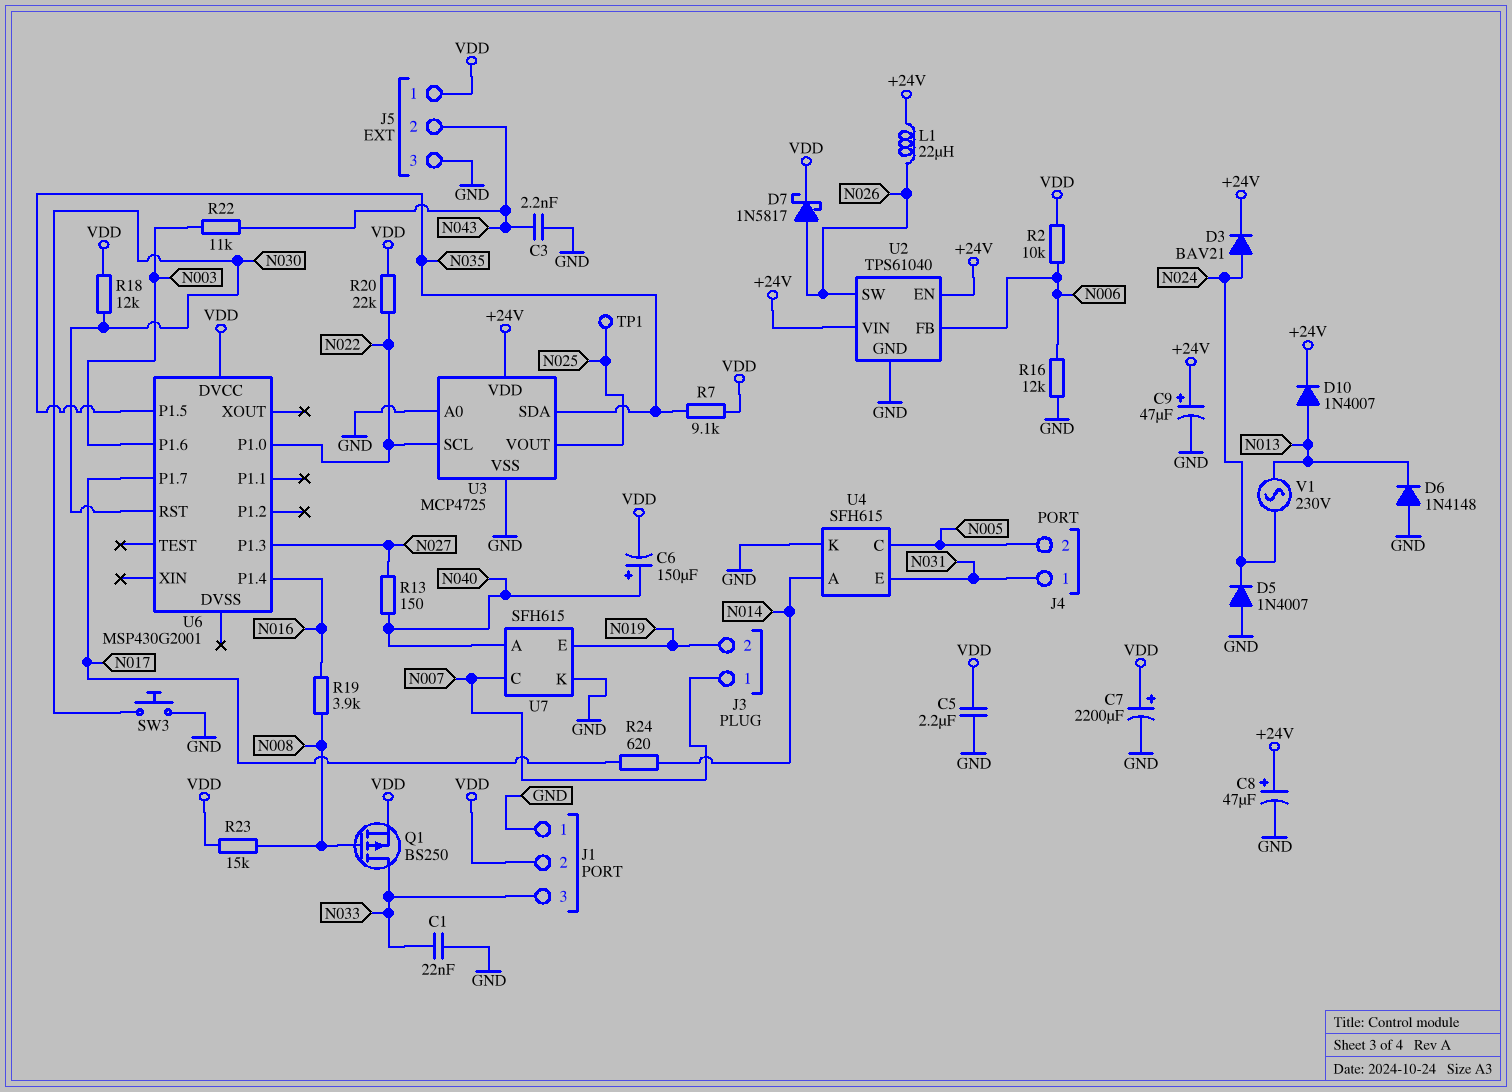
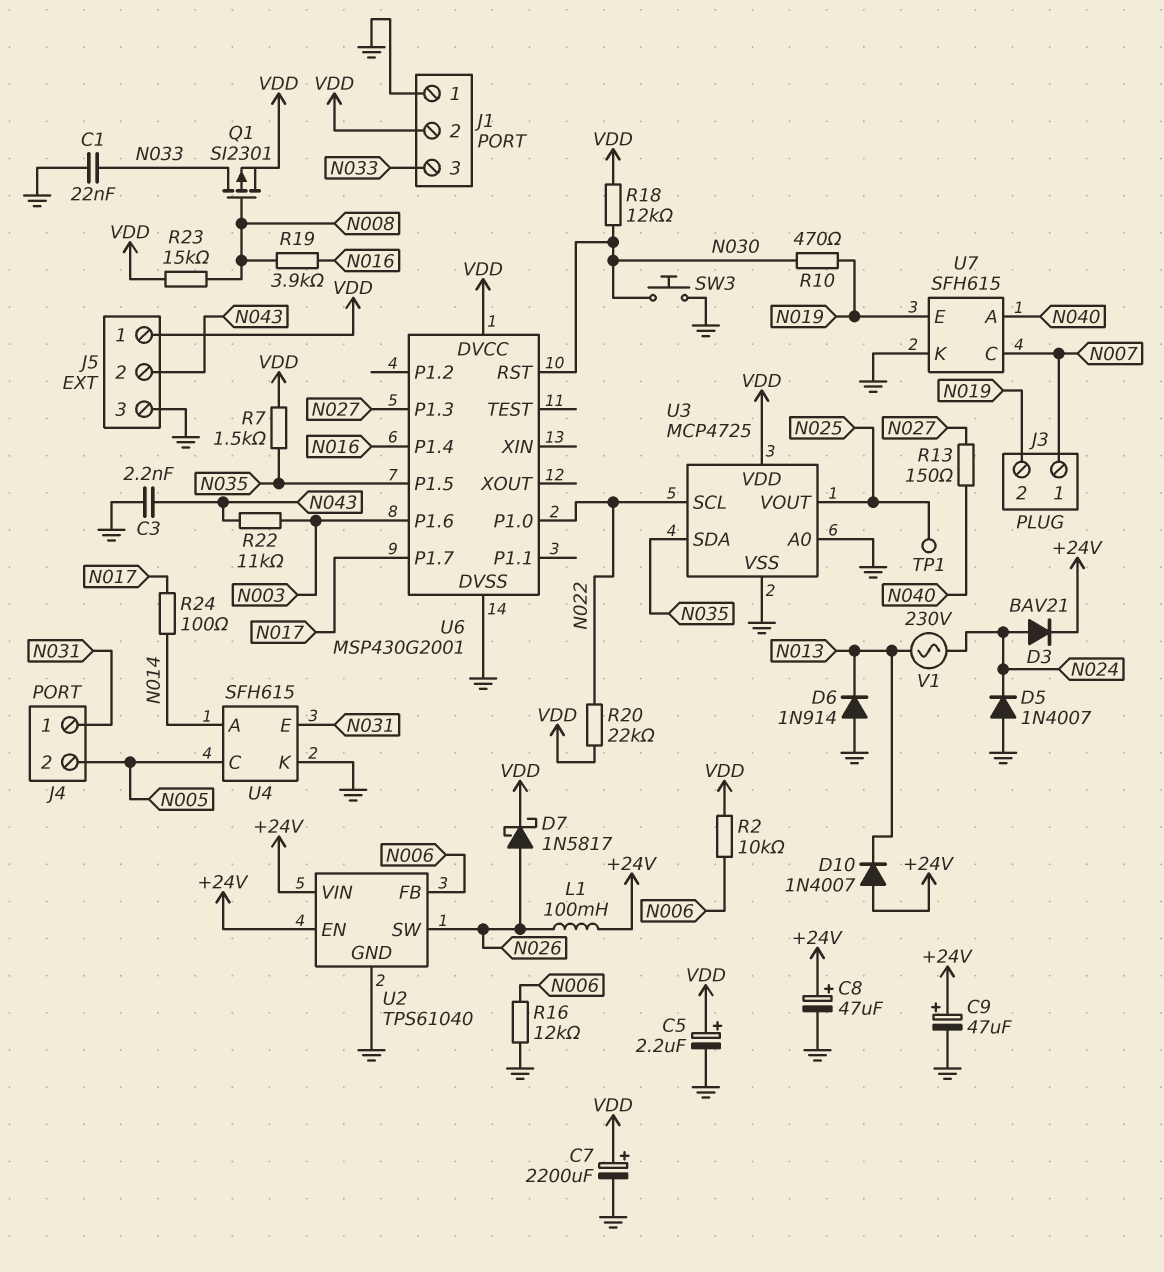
C5: 2.2uF (GND, VDD) -> 2.2uF (plus VDD, minus GND)
C6: 150uF (plus N040, minus VDD) -> none
D6: diode 1N4148 (A GND, K N013) -> diode 1N914 (A GND, K N013)
D10: diode 1N4007 (A N013, K +24V) -> diode 1N4007 (A +24V, K N013)
L1: 22uH (+24V, N026) -> 100mH (+24V, N026)
Q1: PMOS BS250 (G N008, D N033, S VDD) -> PMOS SI2301 (G N008, D N033, S VDD)
R7: 9.1k (N035, VDD) -> 1.5k (N035, VDD)
R10: none -> 470 (N019, N030)
R24: 620 (N014, N017) -> 100 (N014, N017)
U3 pin VDD: +24V -> VDD
U6 pin DVSS: none -> GND

